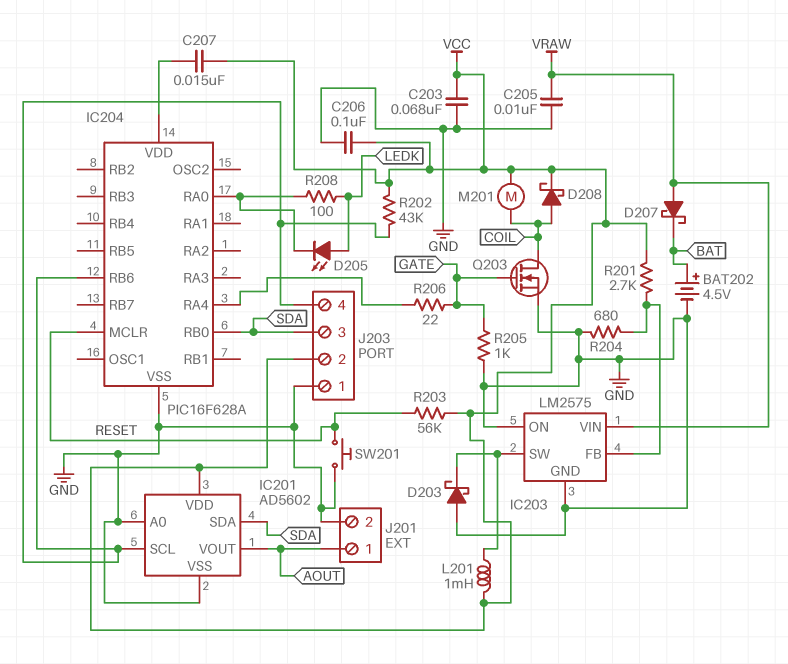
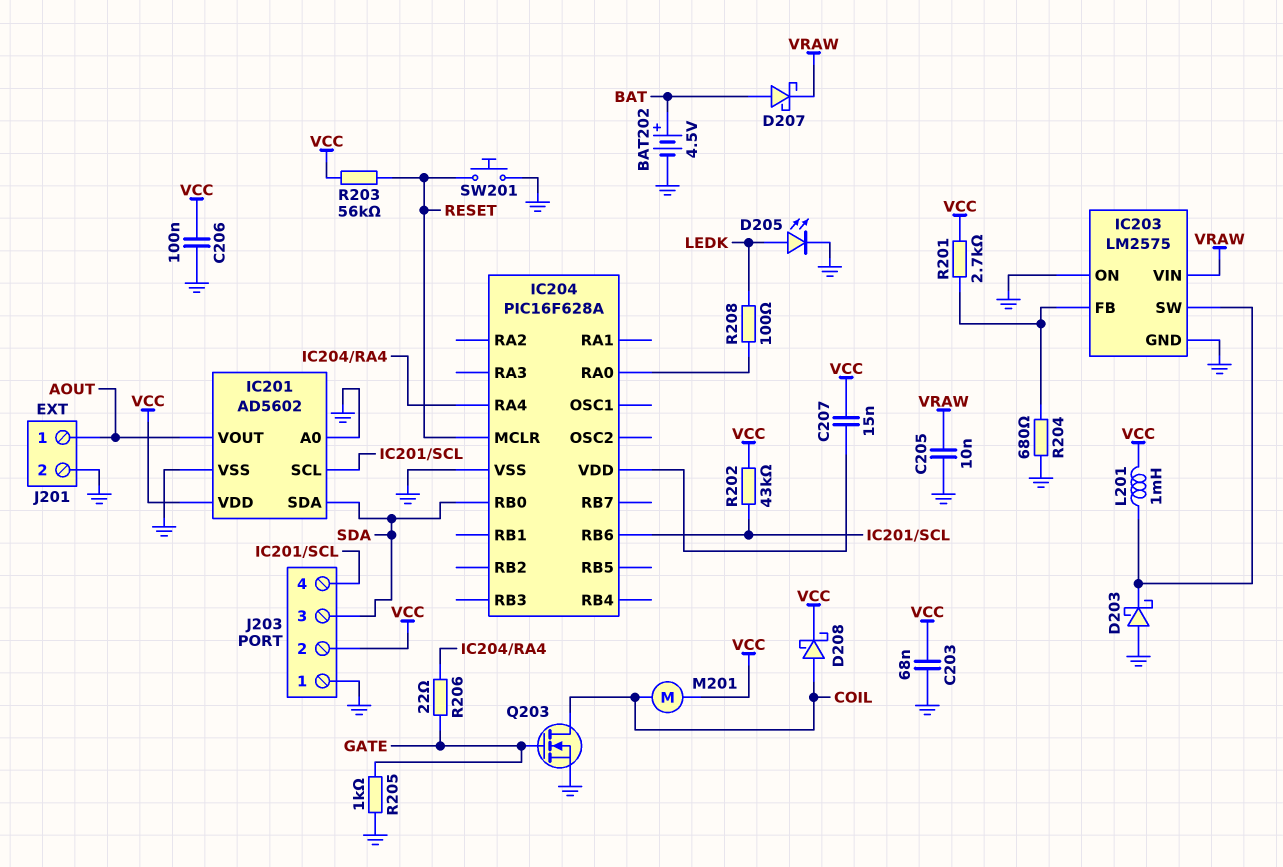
D205: LED (A LEDK, K IC204/RA0) -> LED (A LEDK, K GND)
D207: schottky (A VRAW, K BAT) -> schottky (A BAT, K VRAW)

